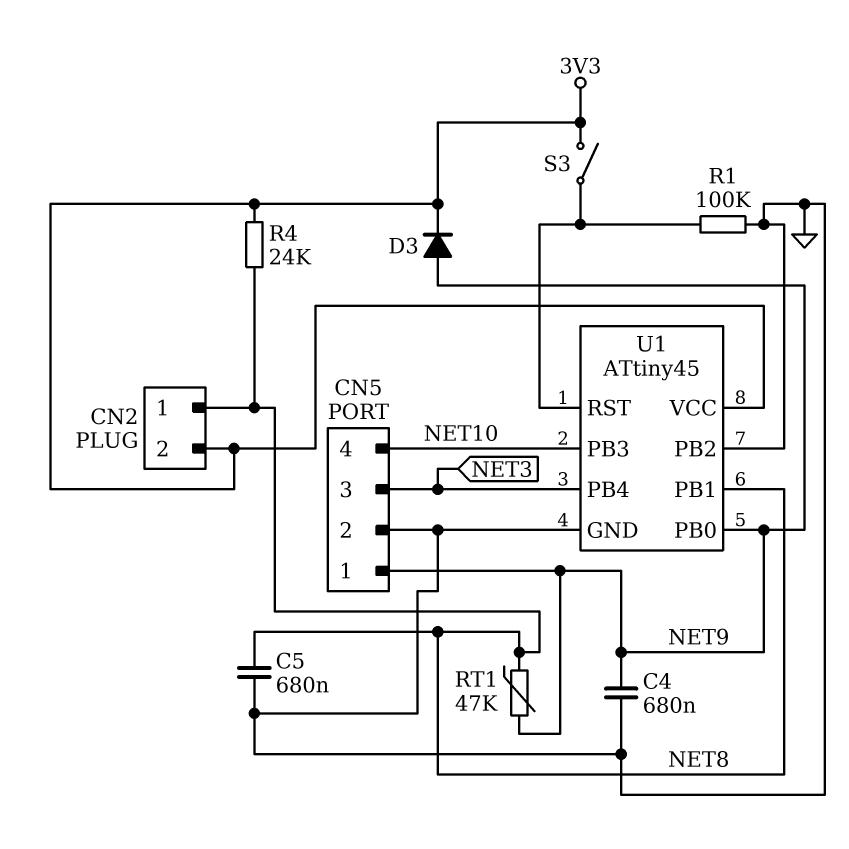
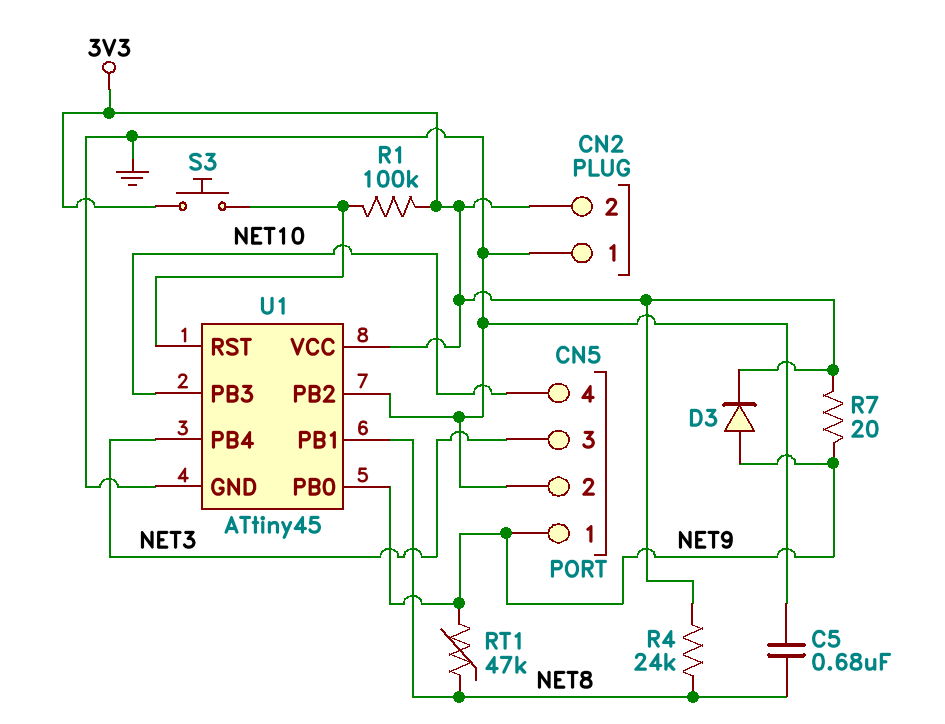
C4: 680nF (GND, NET9) -> none
CN2 pin 1: NET8 -> GND
R1: 100k (GND, U1/RST) -> 100k (3V3, U1/RST)
R7: none -> 20 (3V3, NET9)
S3: switch (3V3, U1/RST) -> button (3V3, U1/RST)

